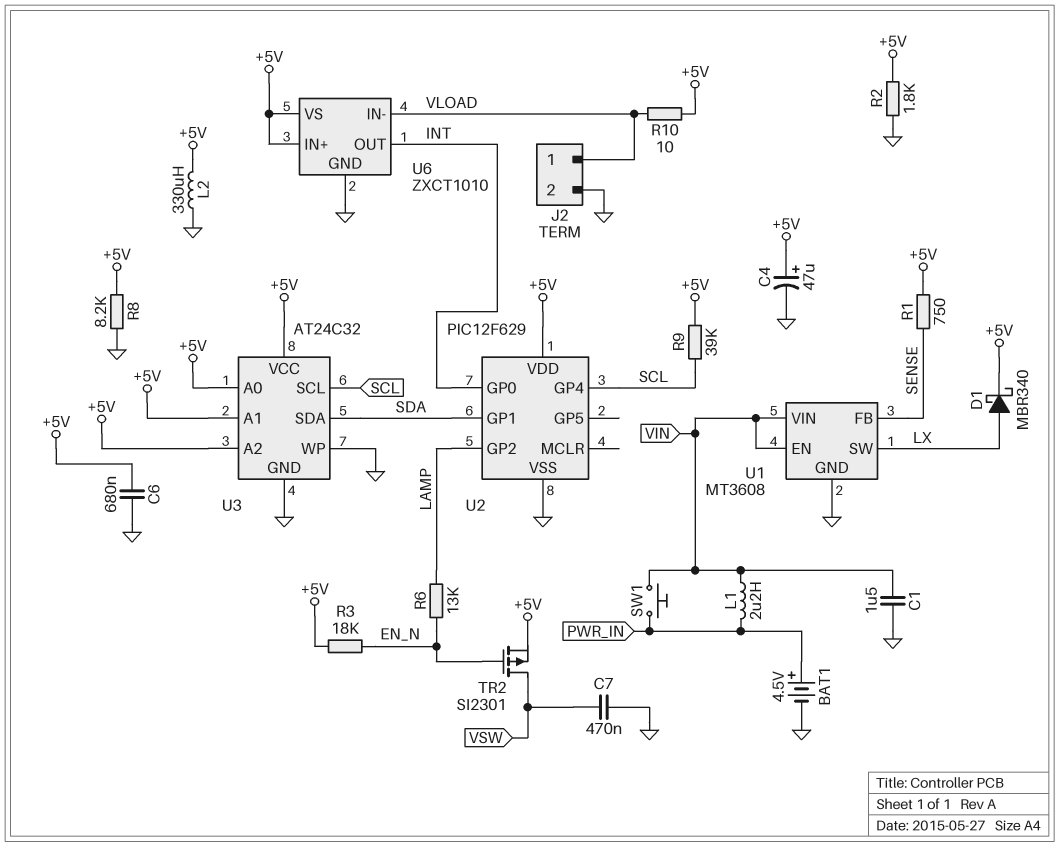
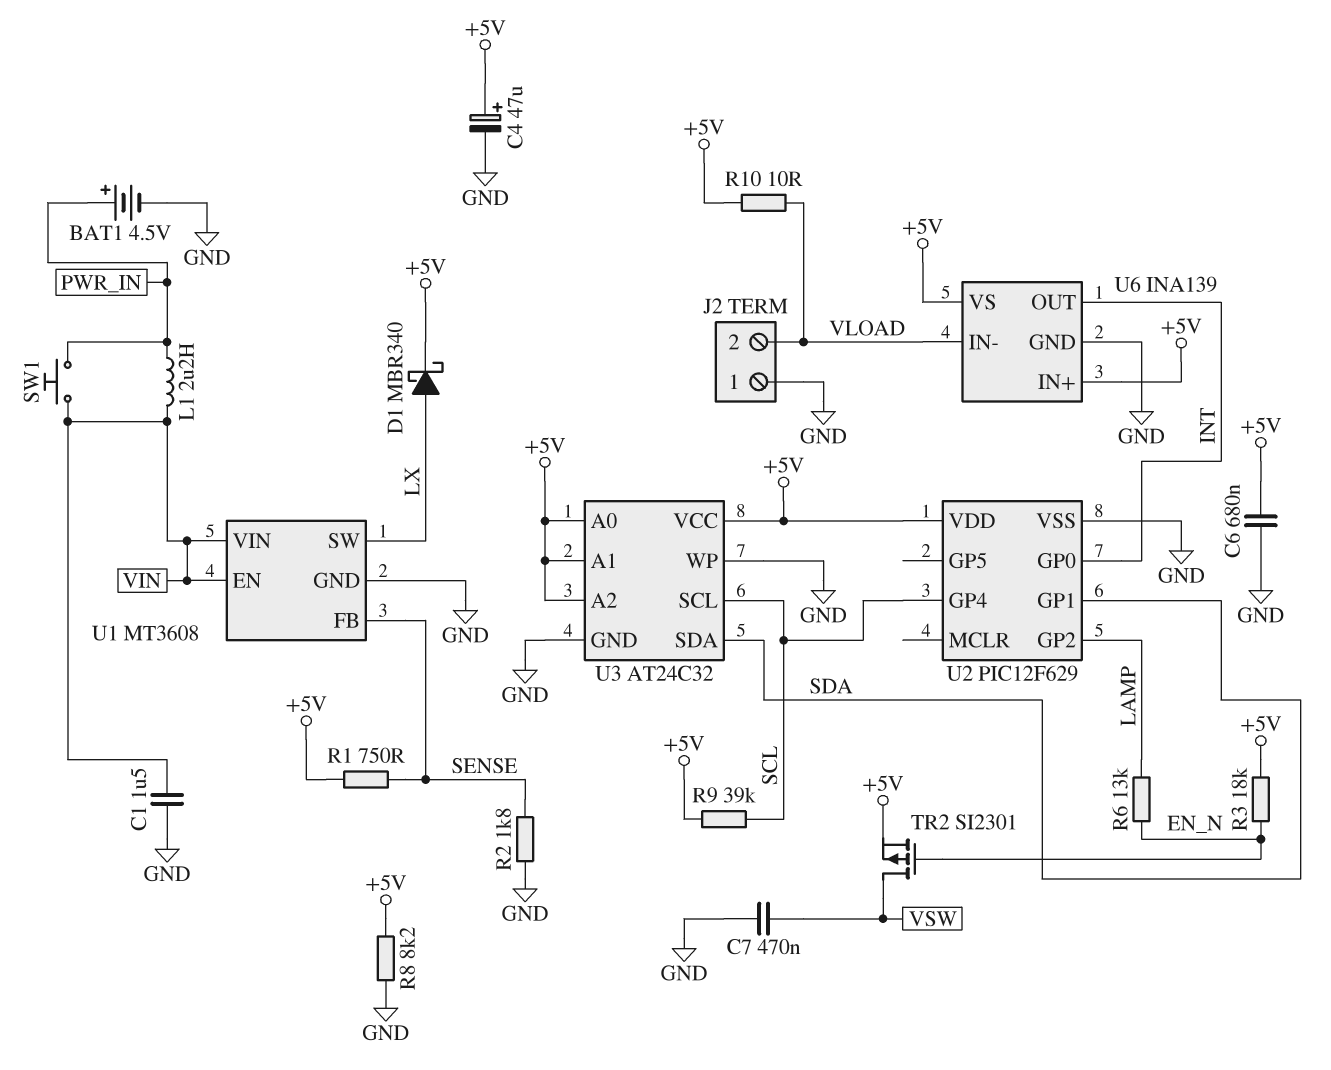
J2 pin 1: VLOAD -> GND
J2 pin 2: GND -> VLOAD
L2: 330uH (+5V, GND) -> none
R2: 1.8k (+5V, GND) -> 1.8k (GND, SENSE)
U6: ZXCT1010 -> INA139

